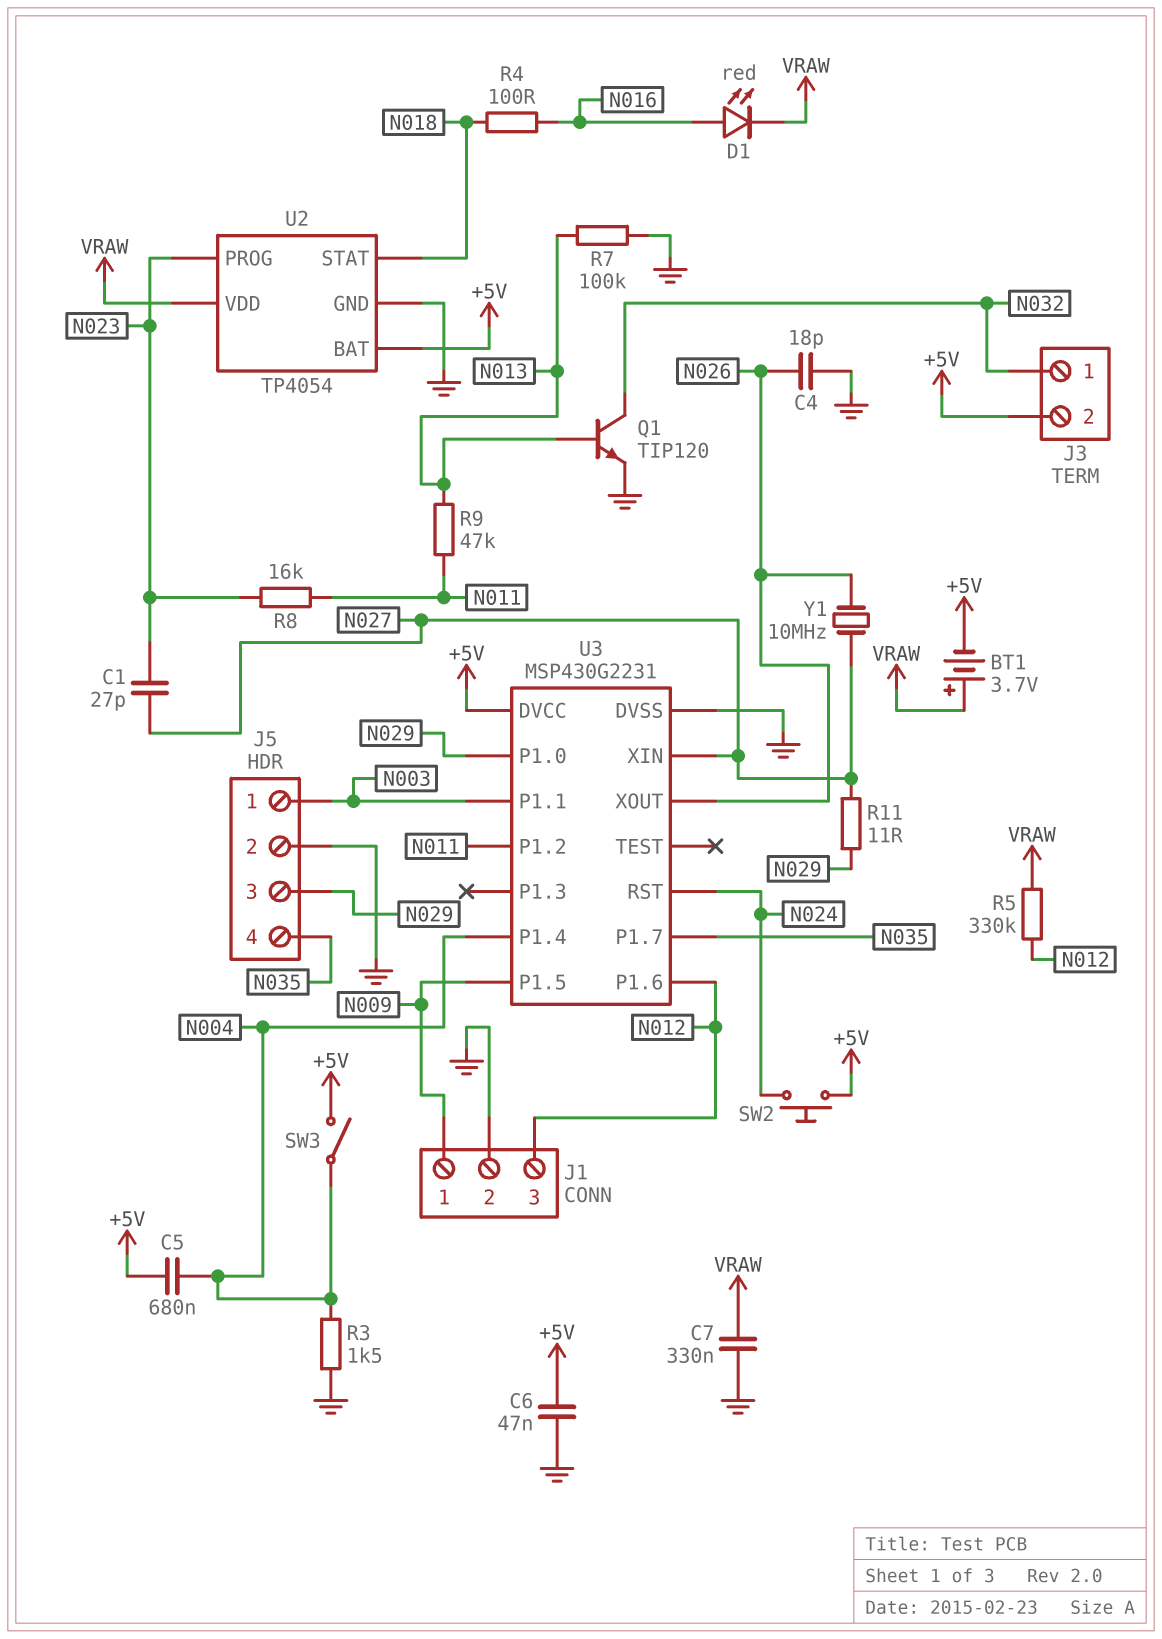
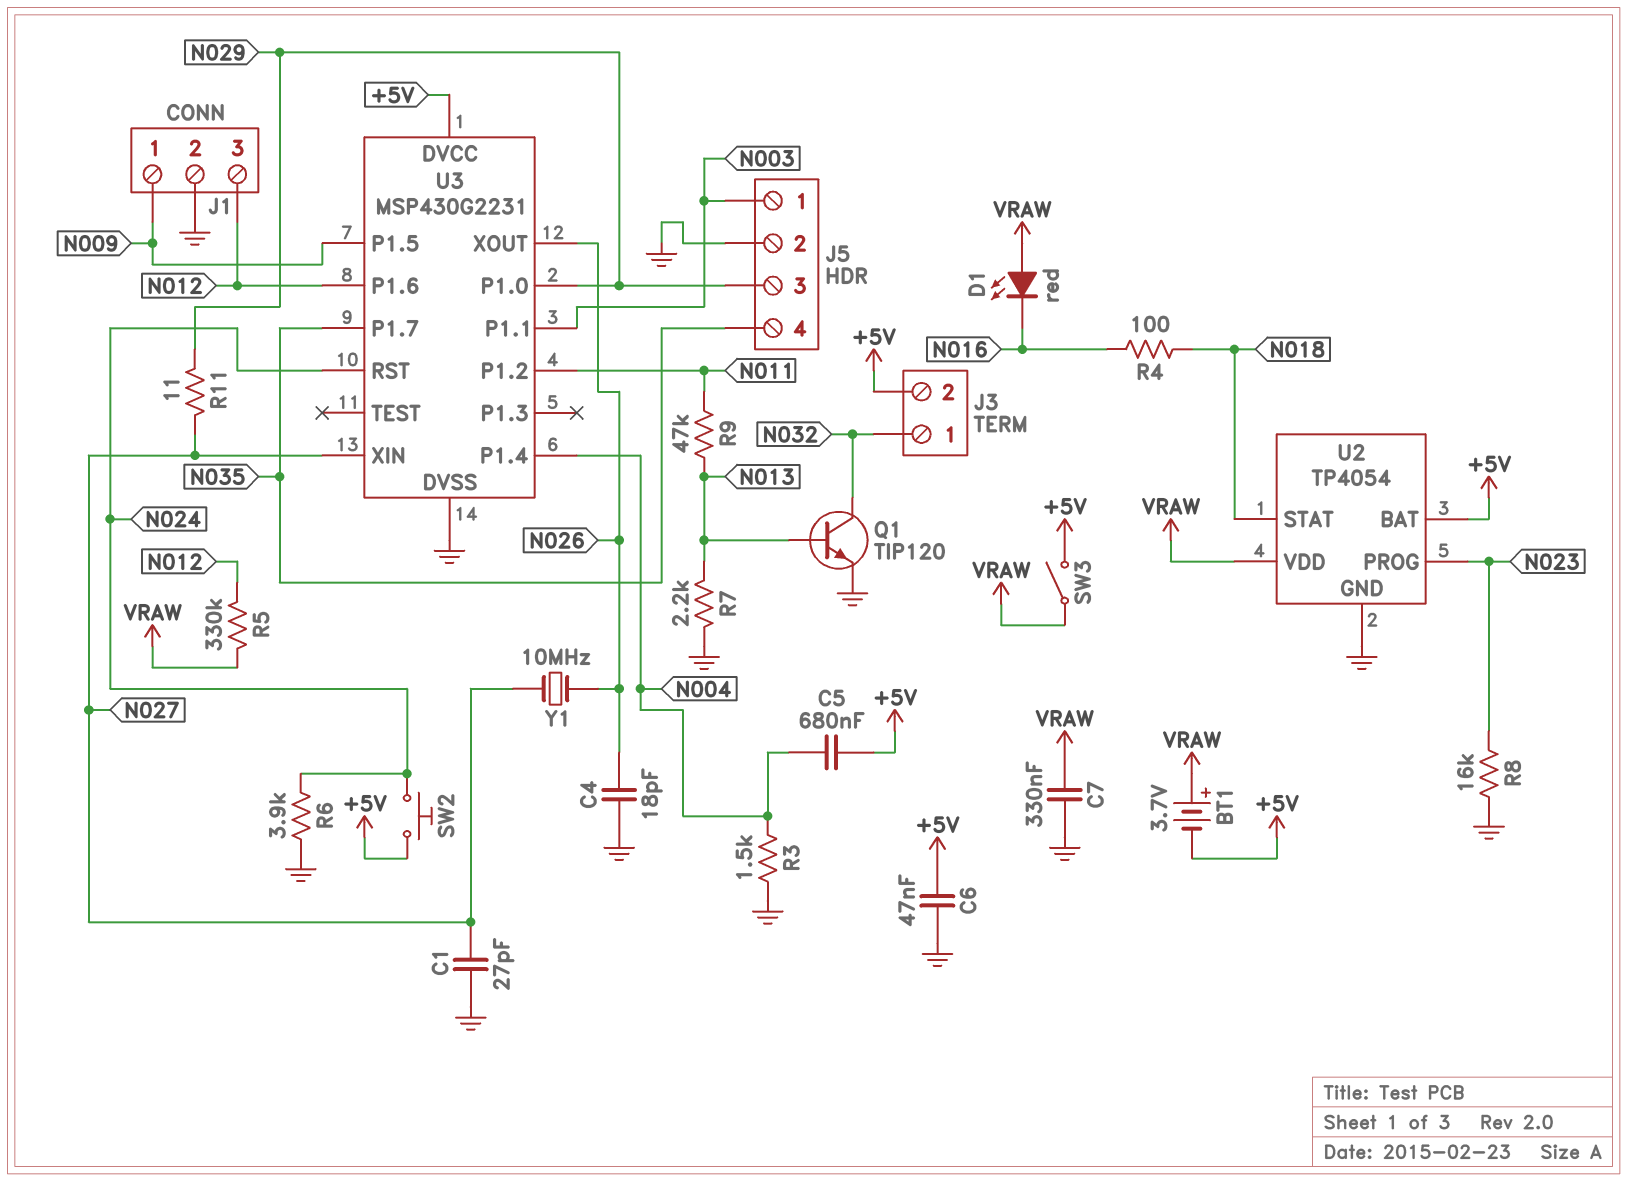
C1: 27pF (N023, N027) -> 27pF (GND, N027)
D1: LED red (A N016, K VRAW) -> LED red (A VRAW, K N016)
R6: none -> 3.9k (GND, N024)
R7: 100k (GND, N013) -> 2.2k (GND, N013)
R8: 16k (N011, N023) -> 16k (GND, N023)
SW3: switch (+5V, N004) -> switch (+5V, VRAW)

